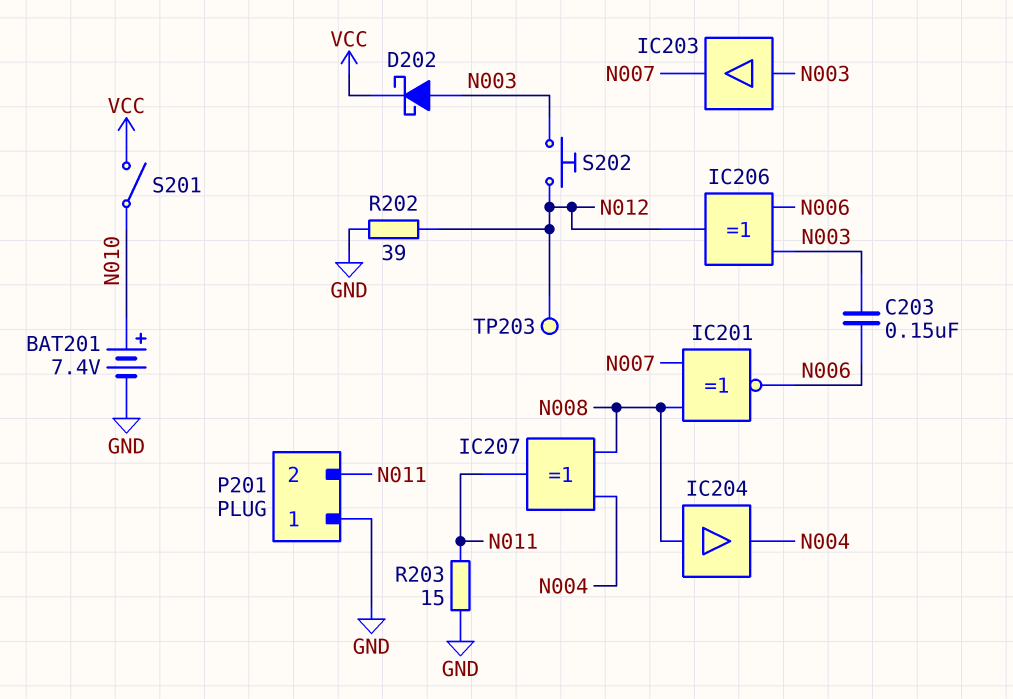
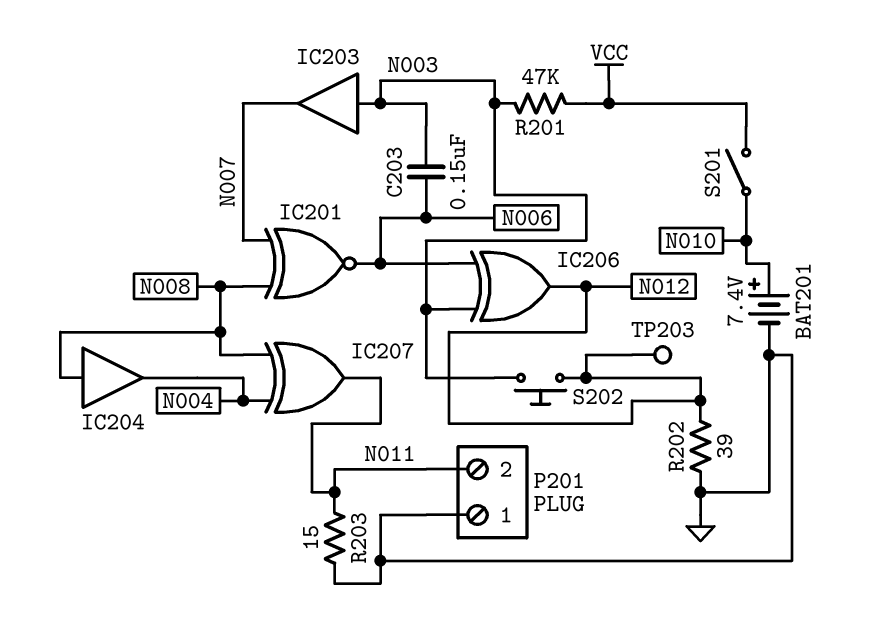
D202: schottky (A N003, K VCC) -> none
R201: none -> 47k (N003, VCC)

